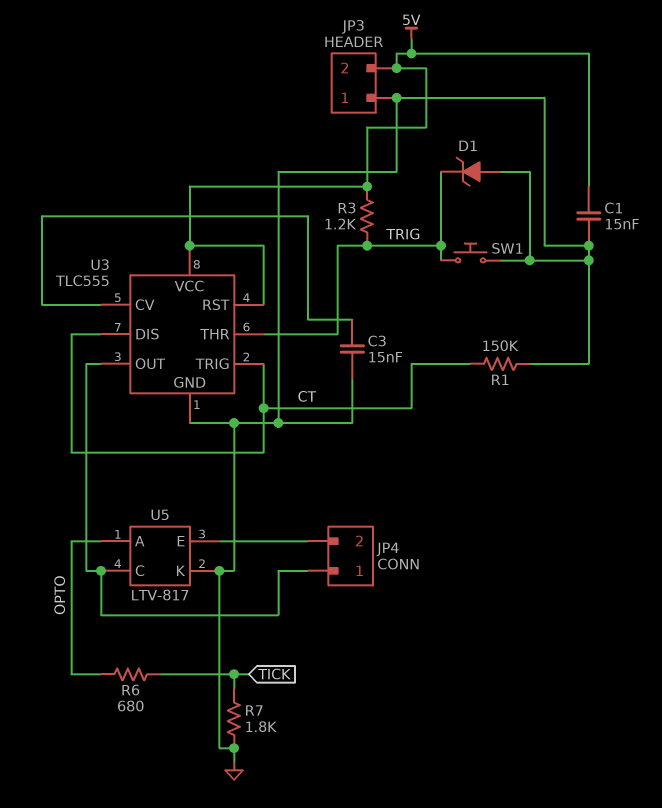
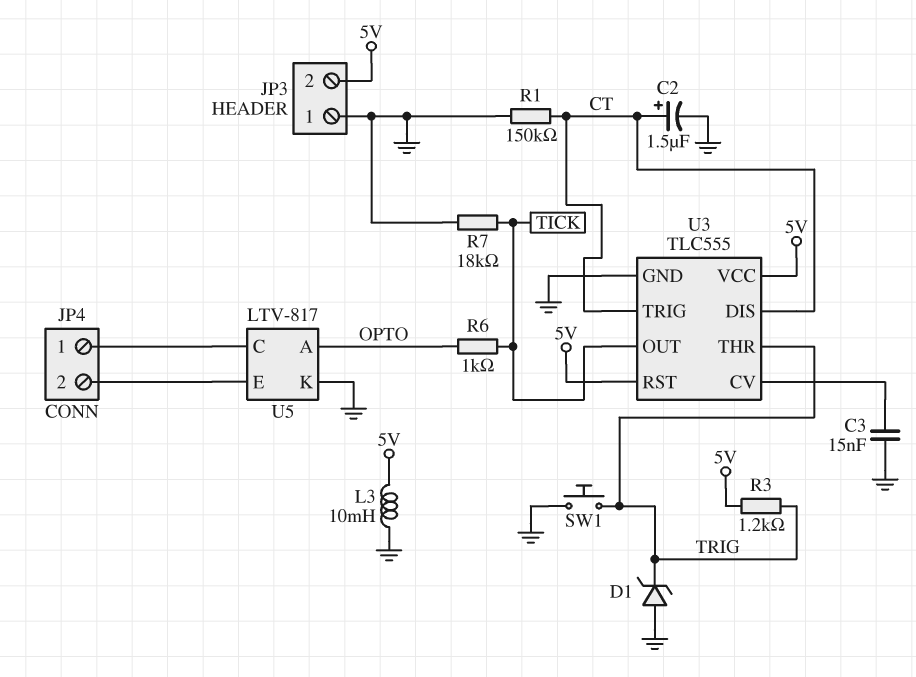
C1: 15nF (5V, GND) -> none
C2: none -> 1.5uF (plus CT, minus GND)
L3: none -> 10mH (5V, GND)
R6: 680 (OPTO, TICK) -> 1k (OPTO, TICK)
R7: 1.8k (GND, TICK) -> 18k (GND, TICK)
U3 pin OUT: JP4/1 -> TICK

